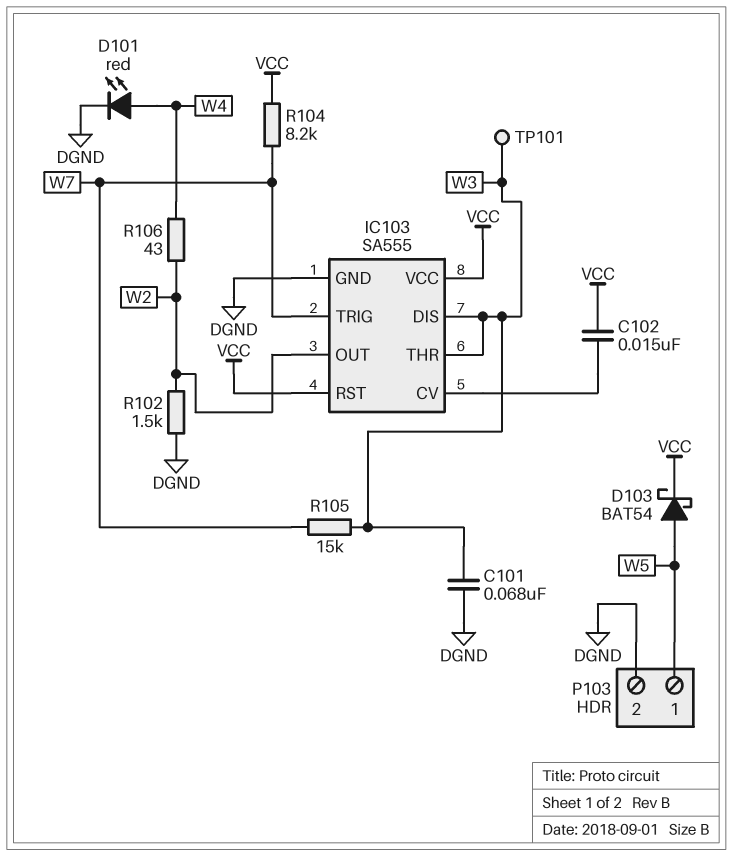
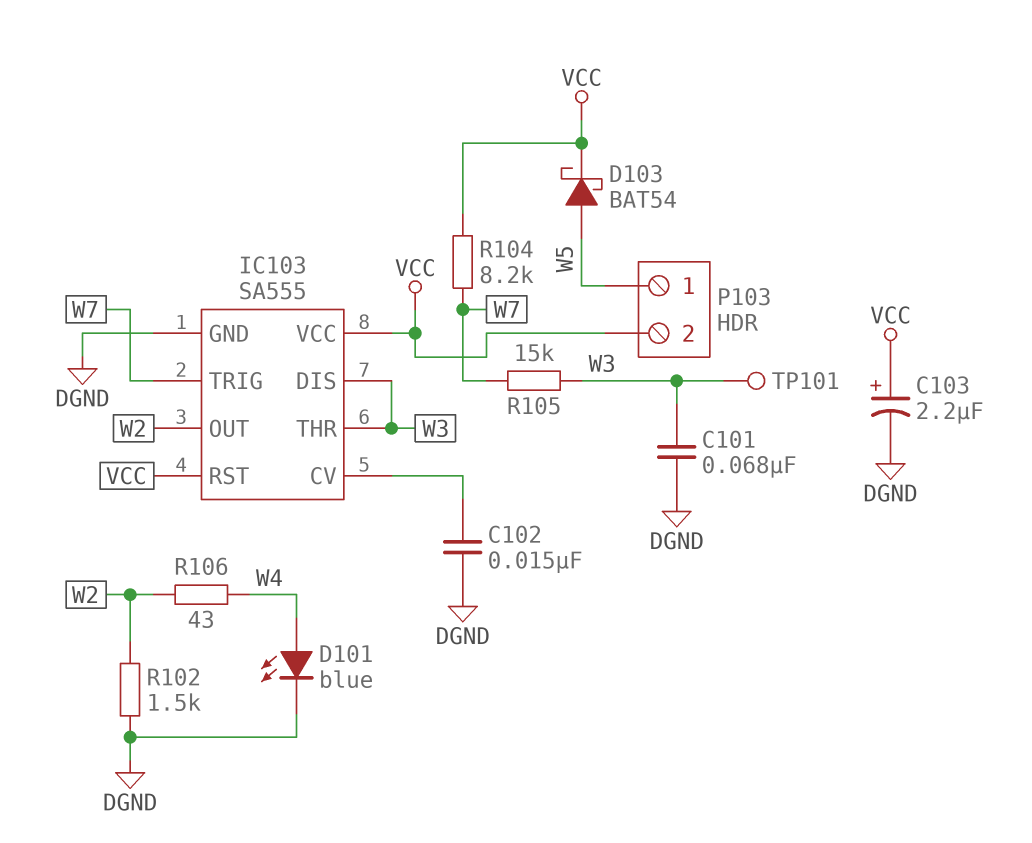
C102: 15nF (IC103/CV, VCC) -> 15nF (DGND, IC103/CV)
C103: none -> 2.2uF (plus VCC, minus DGND)
D101: LED red (A W4, K DGND) -> LED blue (A W4, K DGND)
P103 pin 2: DGND -> VCC

